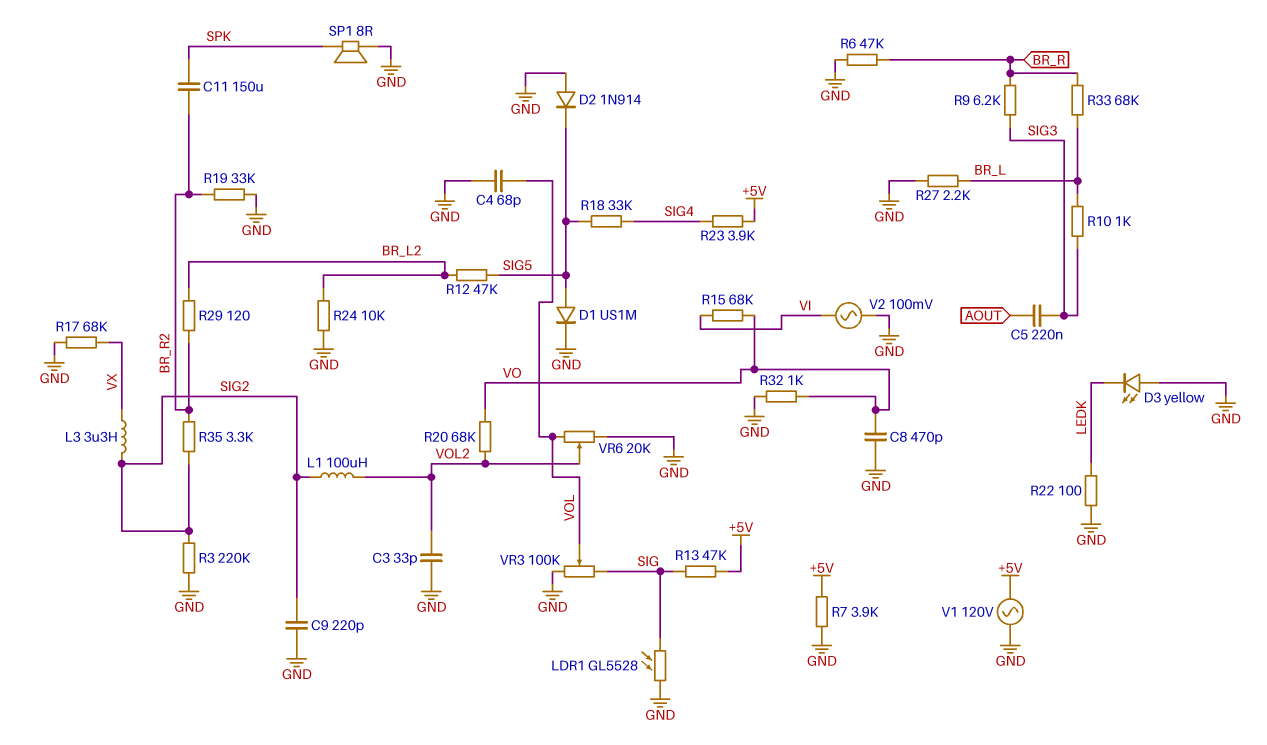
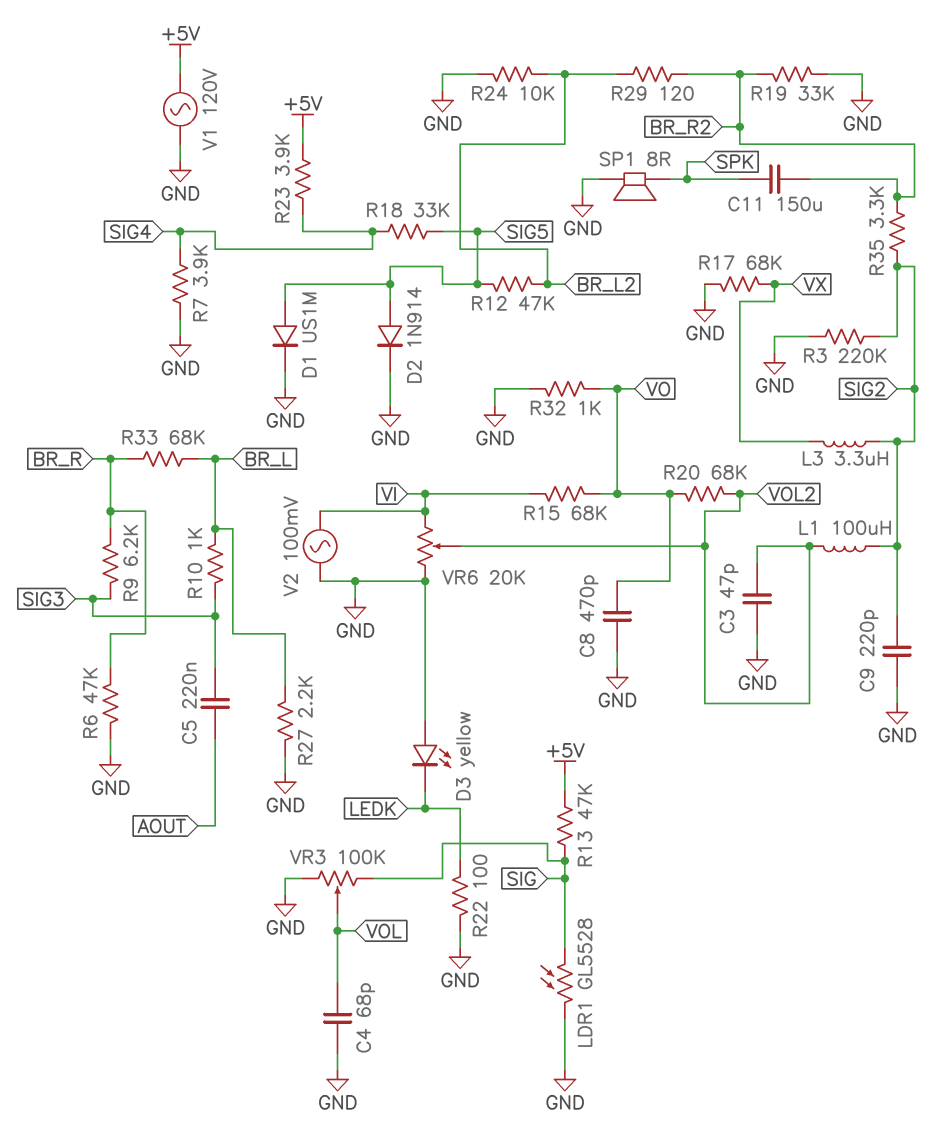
C3: 33pF (GND, VOL2) -> 47pF (GND, VOL2)
D2: diode 1N914 (A GND, K SIG5) -> diode 1N914 (A SIG5, K GND)
R7: 3.9k (+5V, GND) -> 3.9k (GND, SIG4)
VR6: 20k (GND, VOL, wiper VOL2) -> 20k (GND, VI, wiper VOL2)

